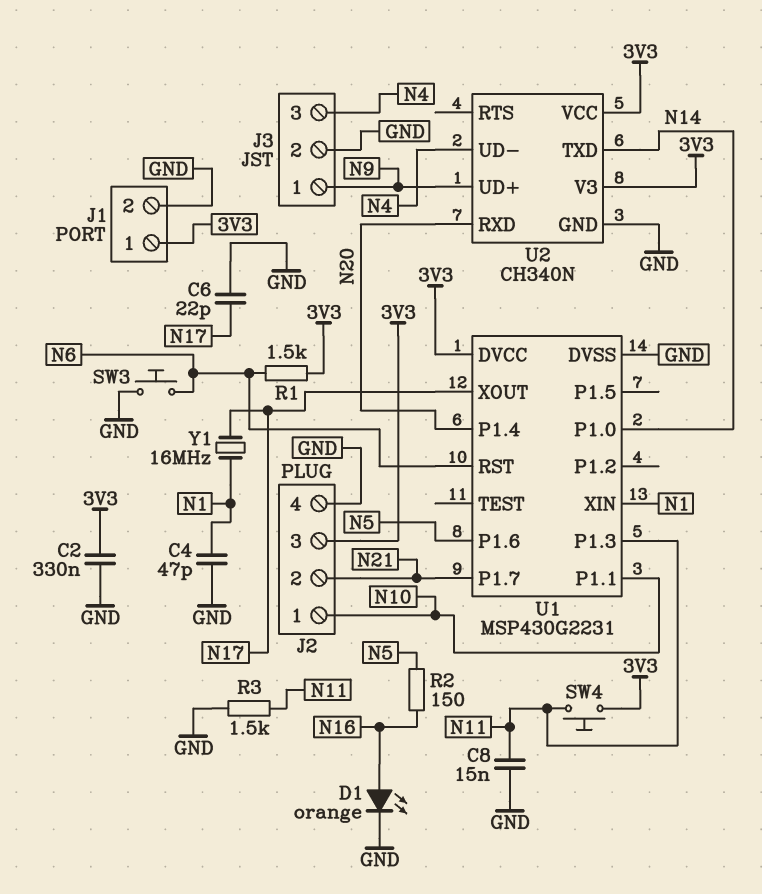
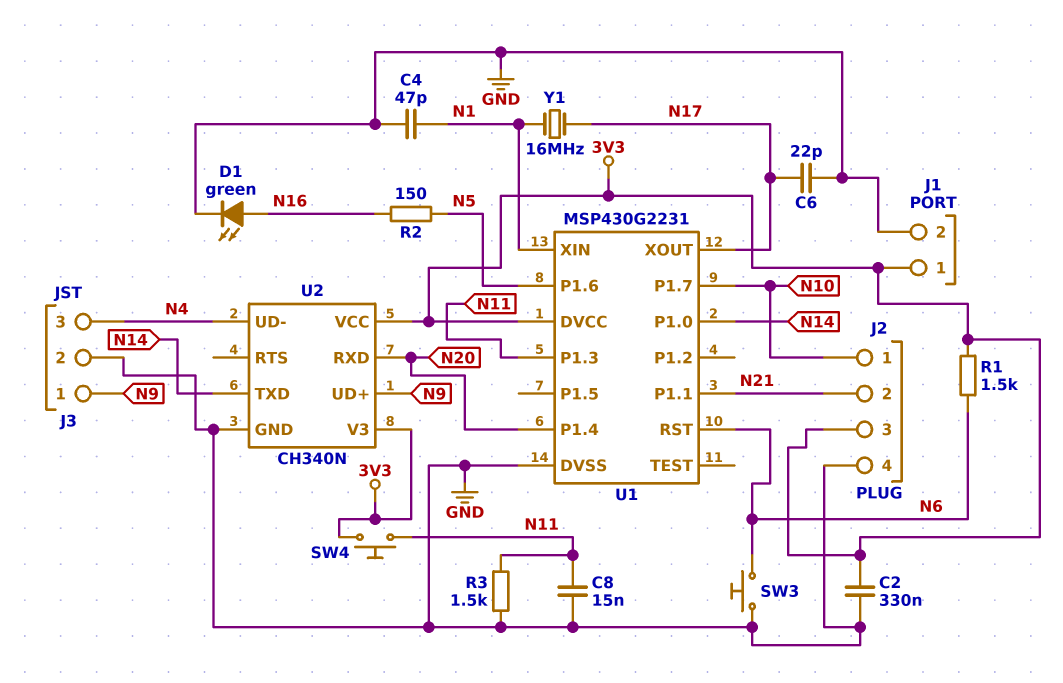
D1: LED orange (A N16, K GND) -> LED green (A N16, K GND)
U1 pin P1.1: N10 -> N21
U1 pin P1.7: N21 -> N10

